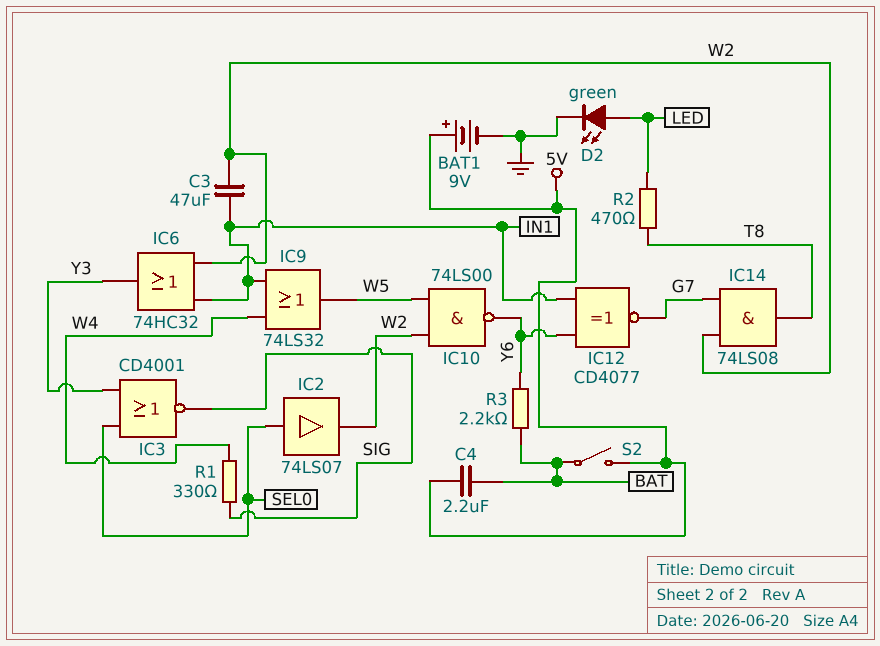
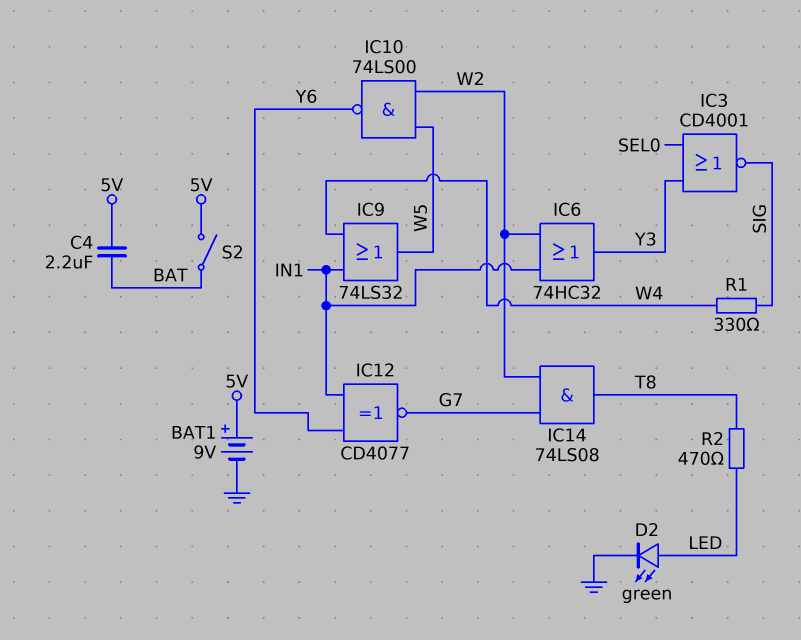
C3: 47uF (IN1, W2) -> none
IC2: buffer 74LS07 (in SEL0, out W2) -> none
R3: 2.2k (BAT, Y6) -> none

